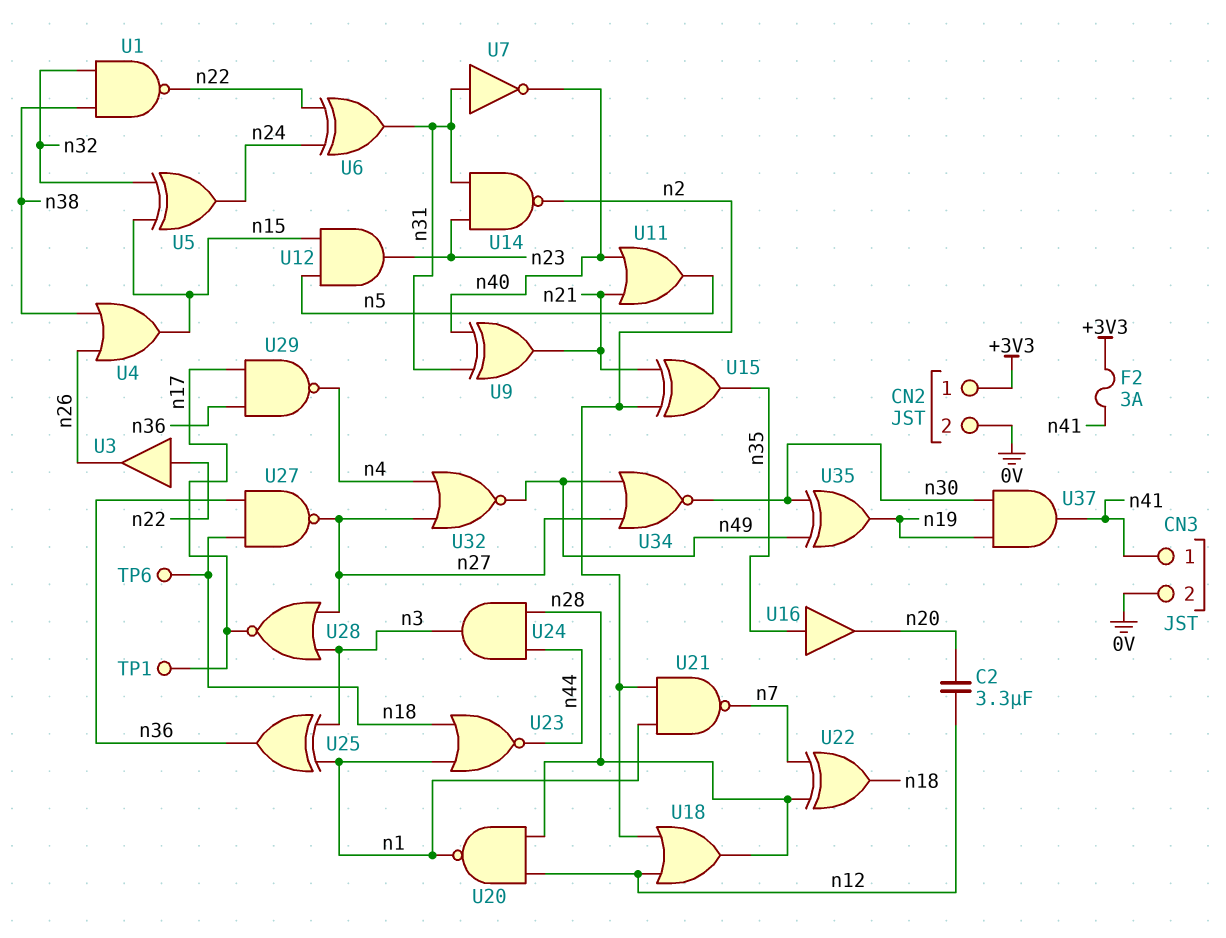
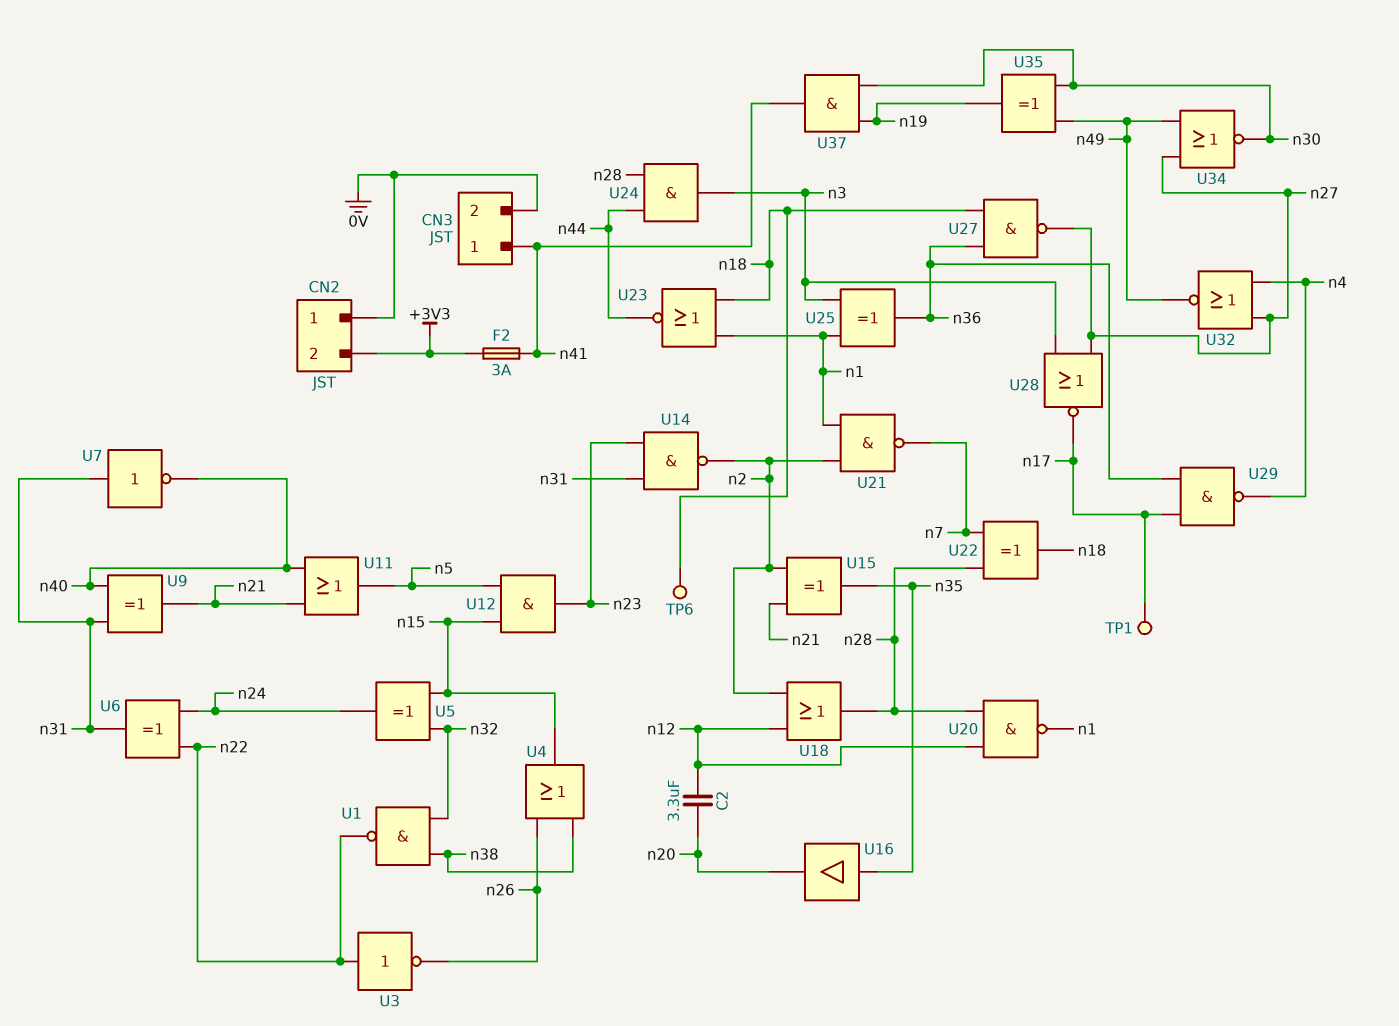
CN2 pin 1: +3V3 -> 0V
CN2 pin 2: 0V -> +3V3
U3: buffer (in n22, out n26) -> NOT (in n22, out n26)

